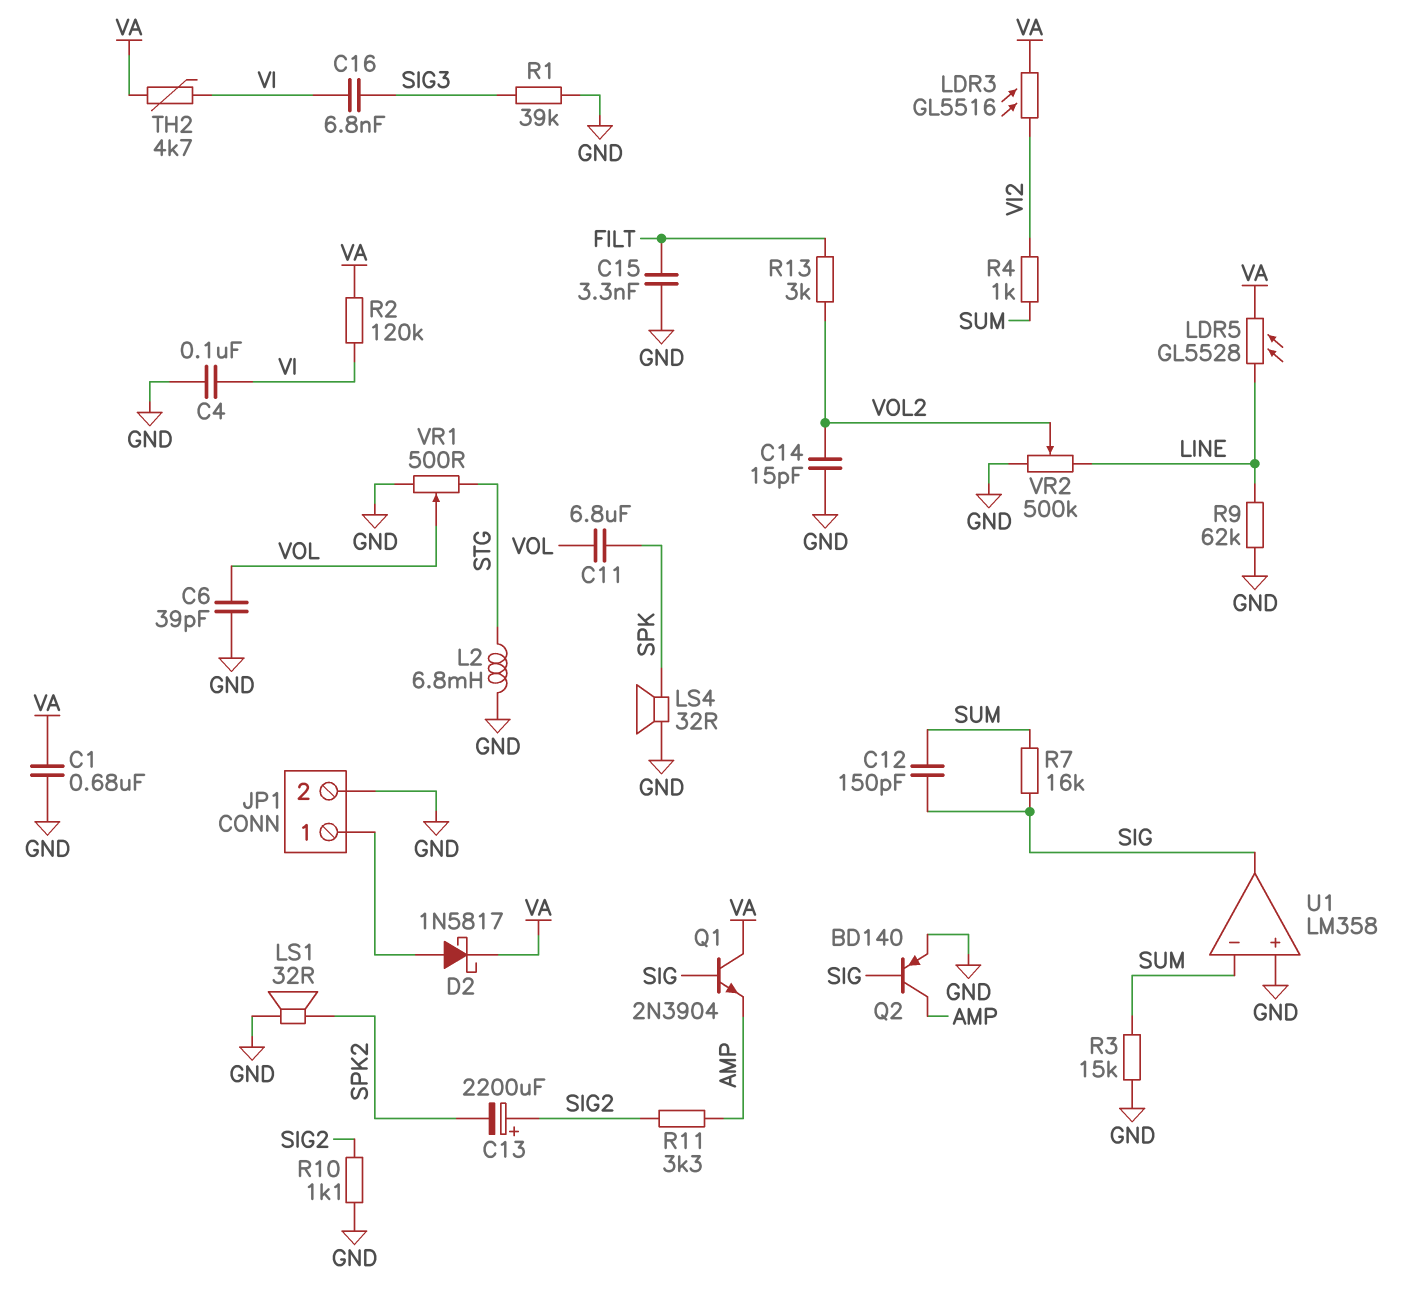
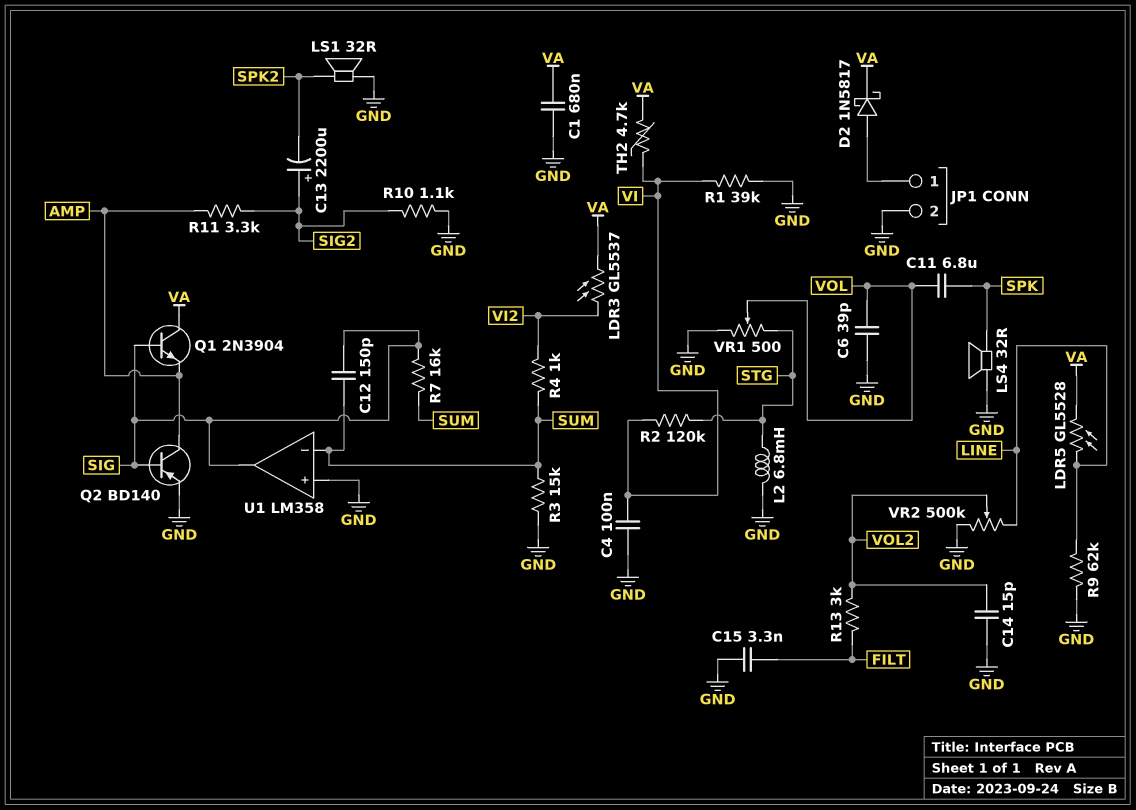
C16: 6.8nF (SIG3, VI) -> none
LDR3: GL5516 (VA, VI2) -> GL5537 (VA, VI2)
R1: 39k (GND, SIG3) -> 39k (GND, VI)
R2: 120k (VA, VI) -> 120k (STG, VI)

